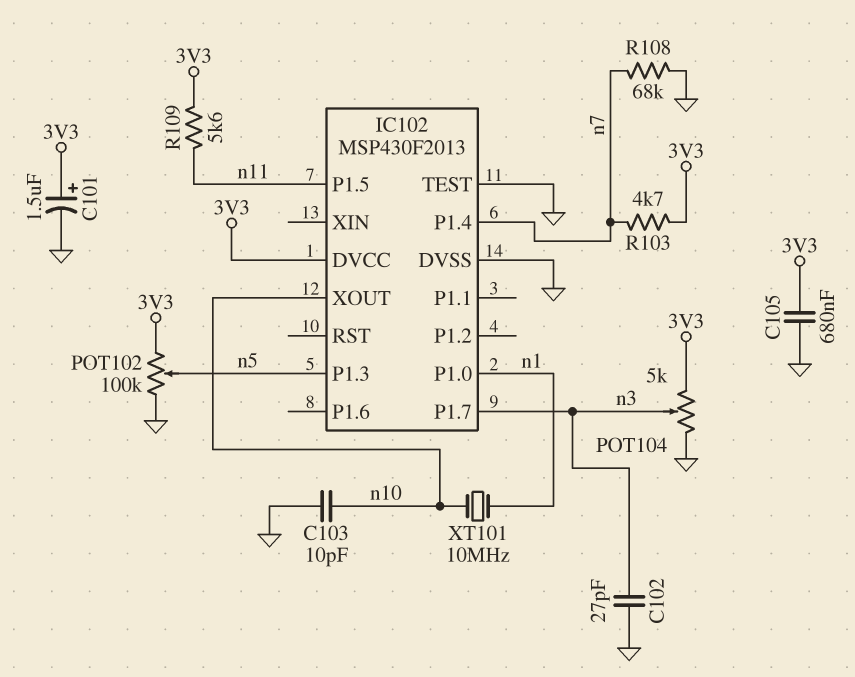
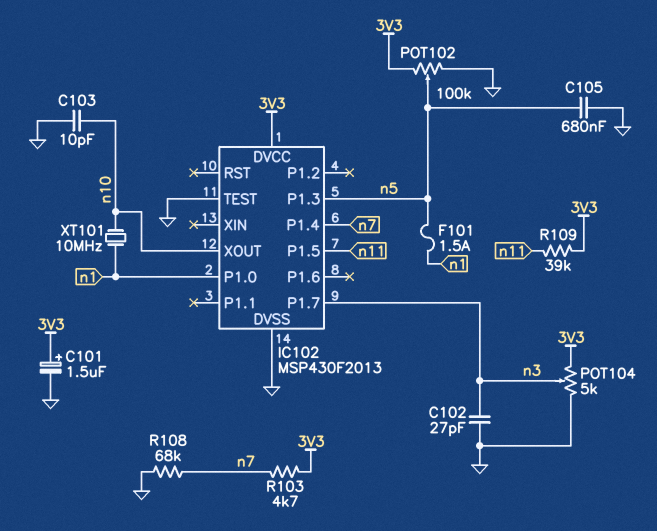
C105: 680nF (3V3, GND) -> 680nF (GND, n5)
F101: none -> 1.5A (n1, n5)
R109: 5.6k (3V3, n11) -> 39k (3V3, n11)

